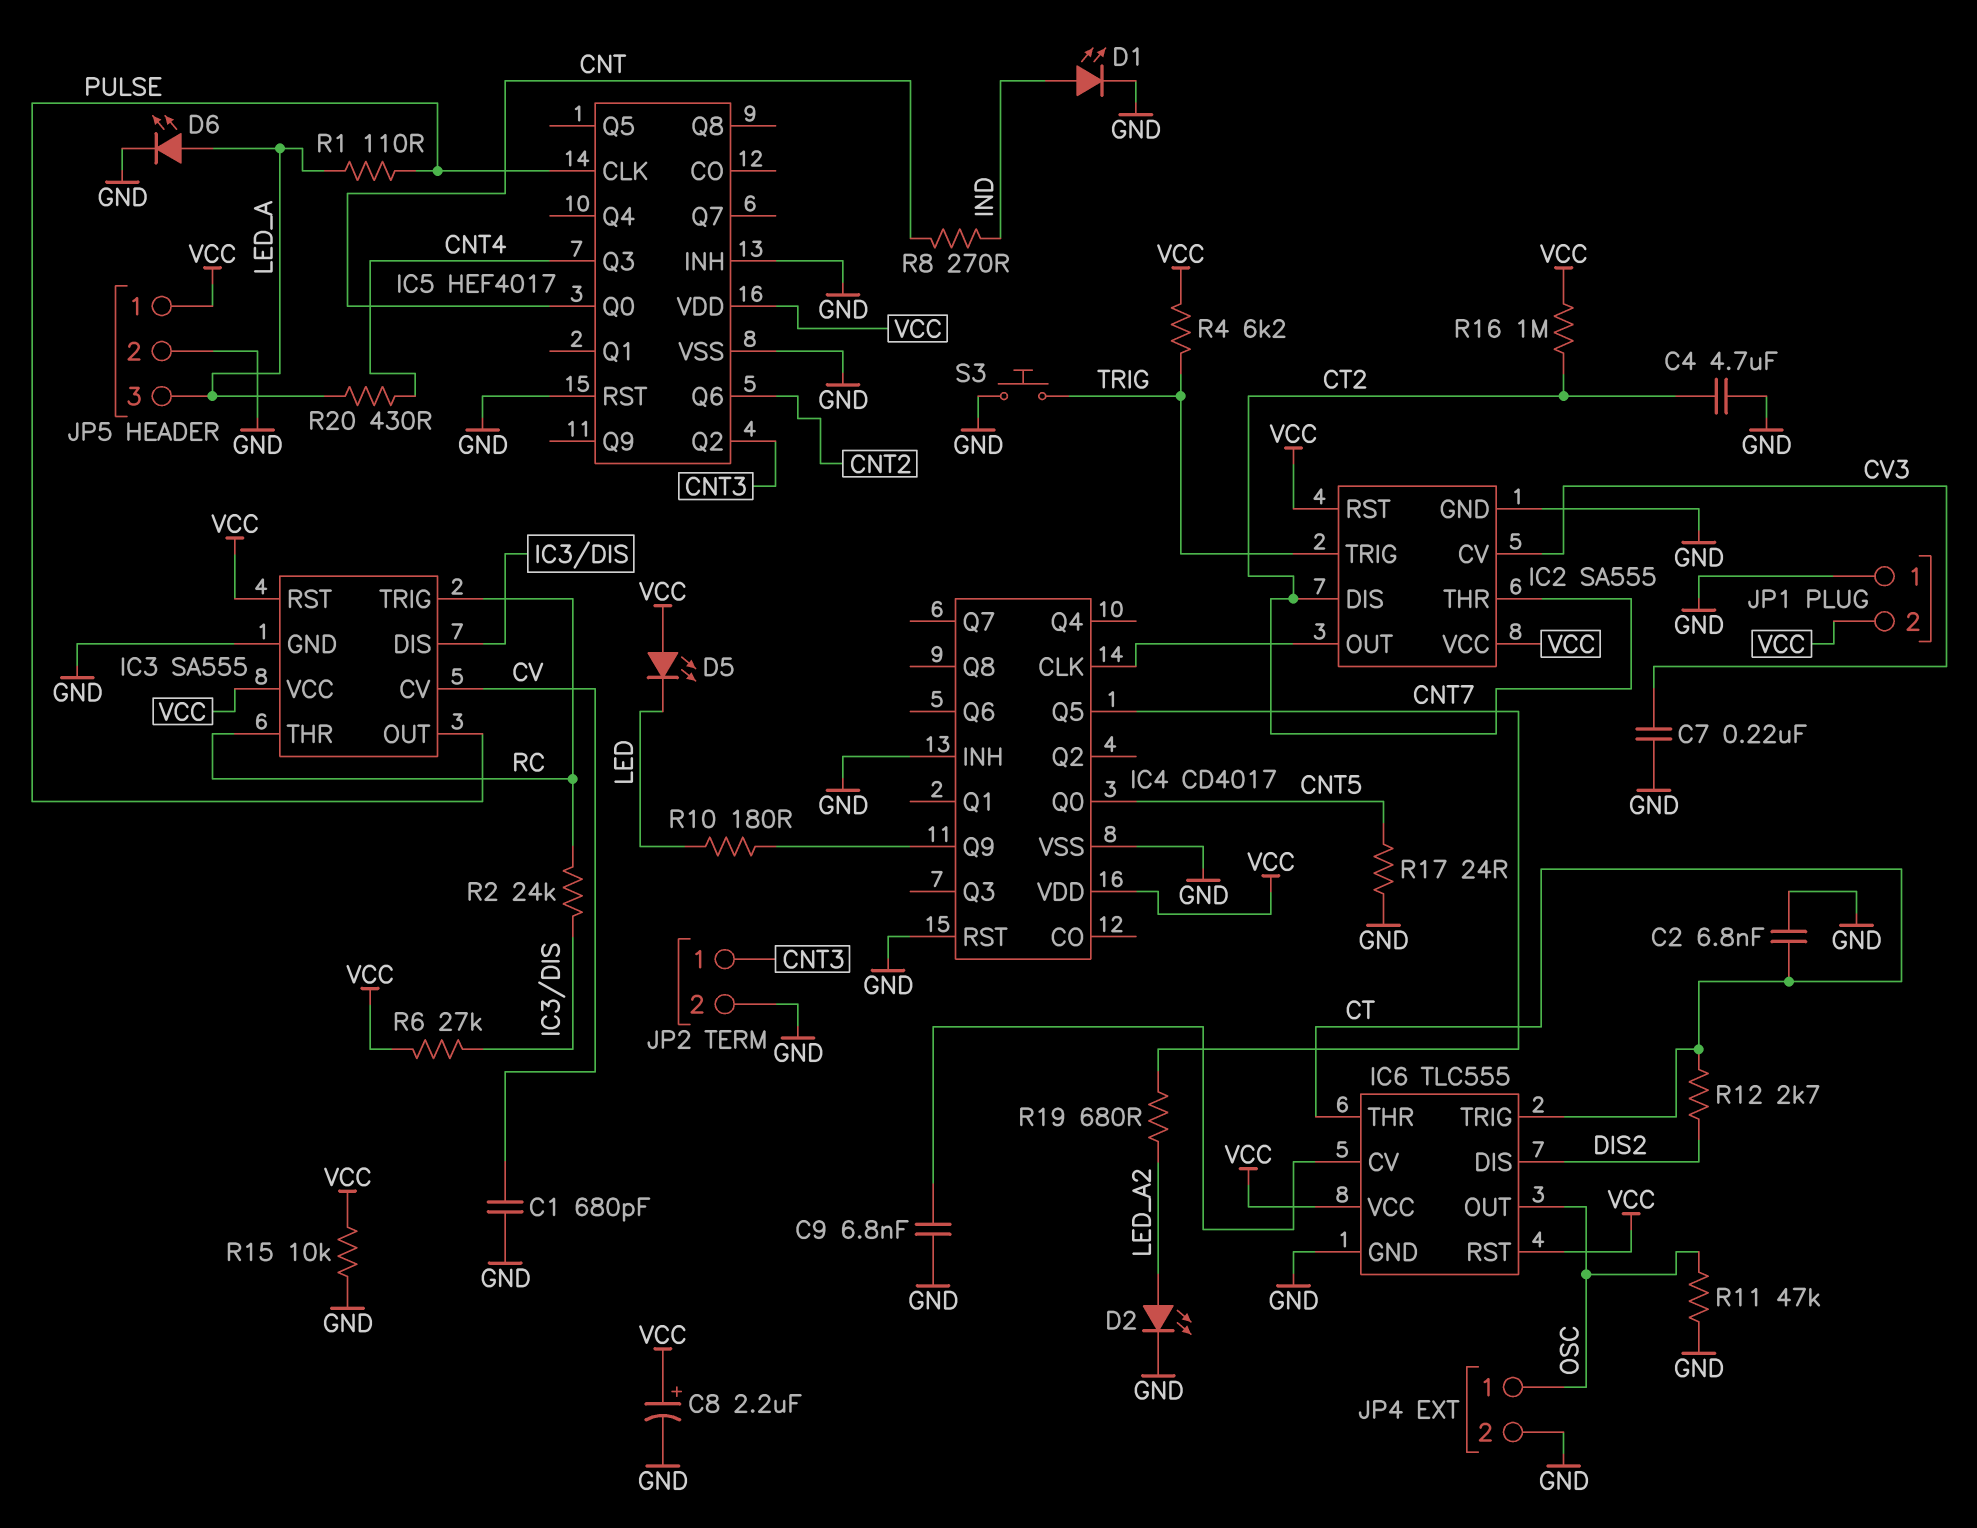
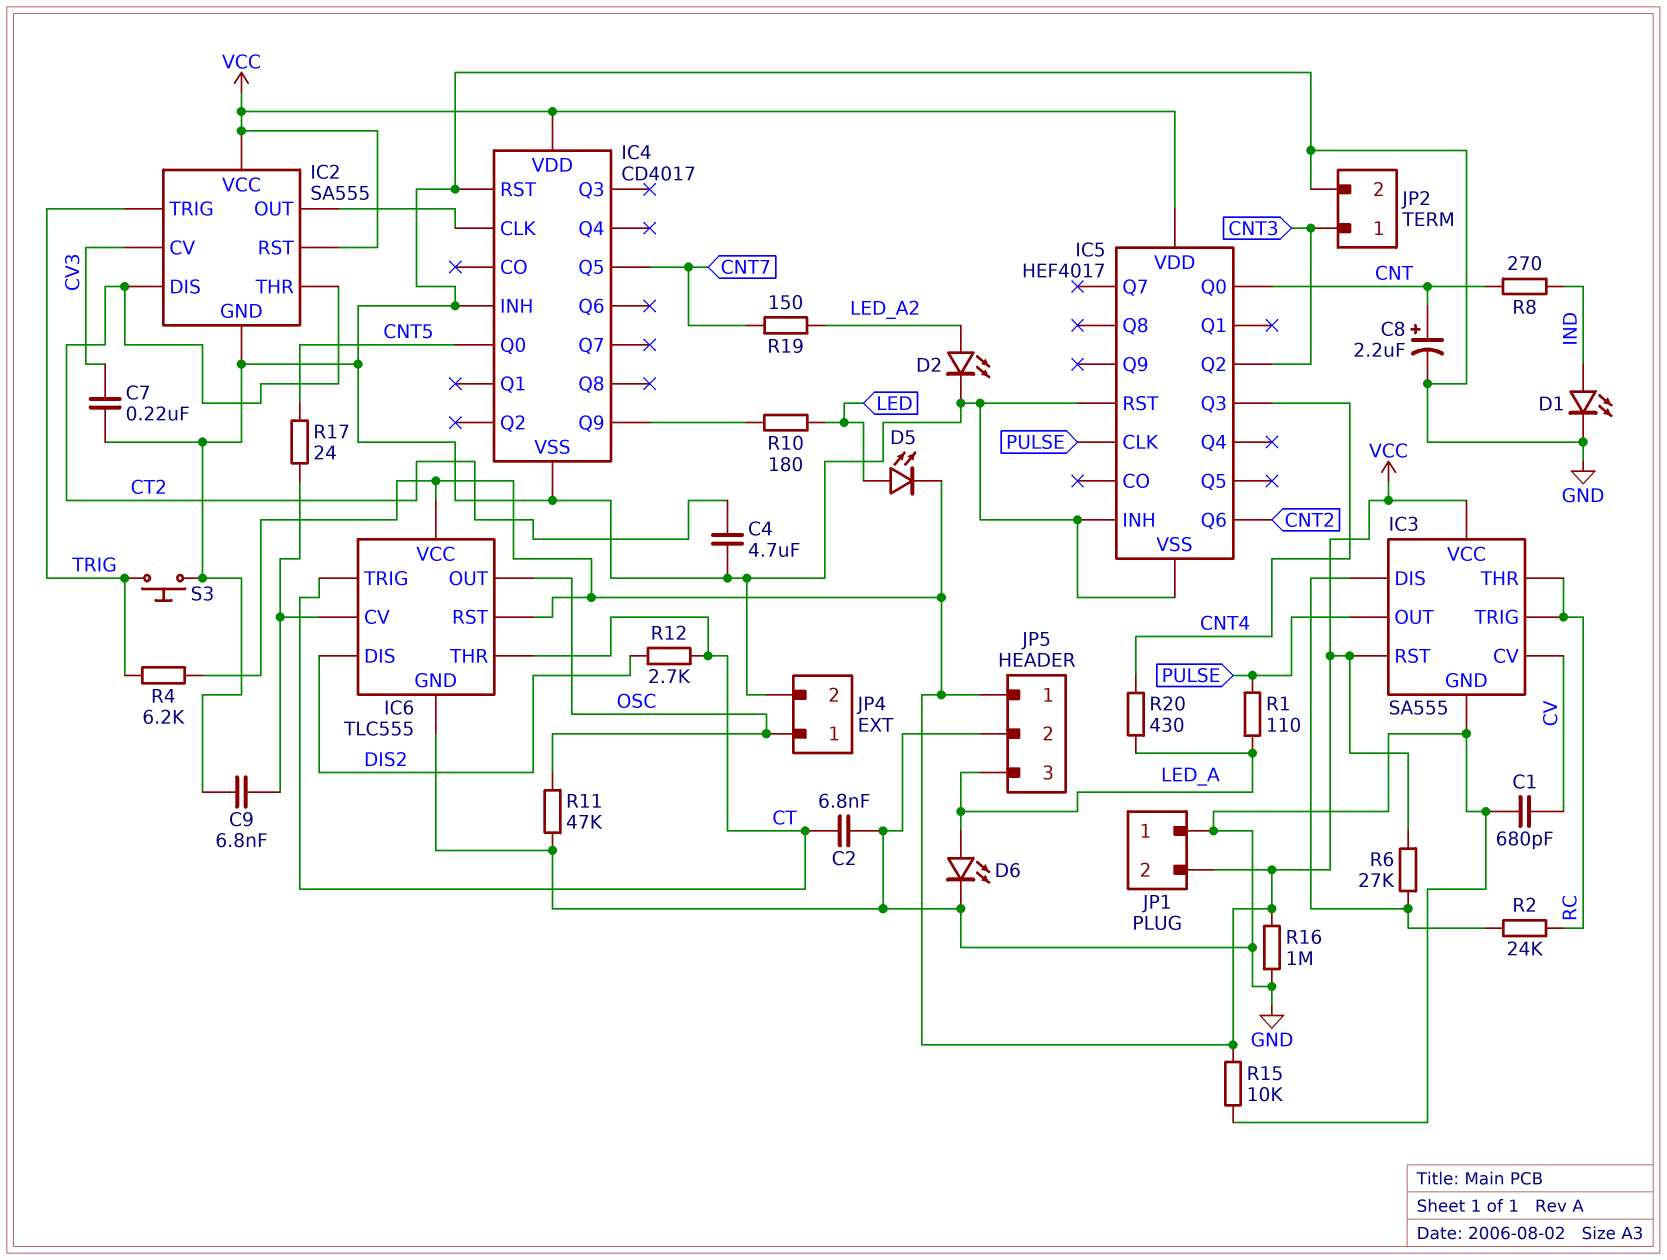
C8: 2.2uF (plus VCC, minus GND) -> 2.2uF (plus CNT, minus GND)
D5: LED (A VCC, K LED) -> LED (A LED, K VCC)
R16: 1M (CT2, VCC) -> 1M (GND, VCC)
R17: 24 (CNT5, GND) -> 24 (CNT5, IC6/CV)
R19: 680 (CNT7, LED_A2) -> 150 (CNT7, LED_A2)

